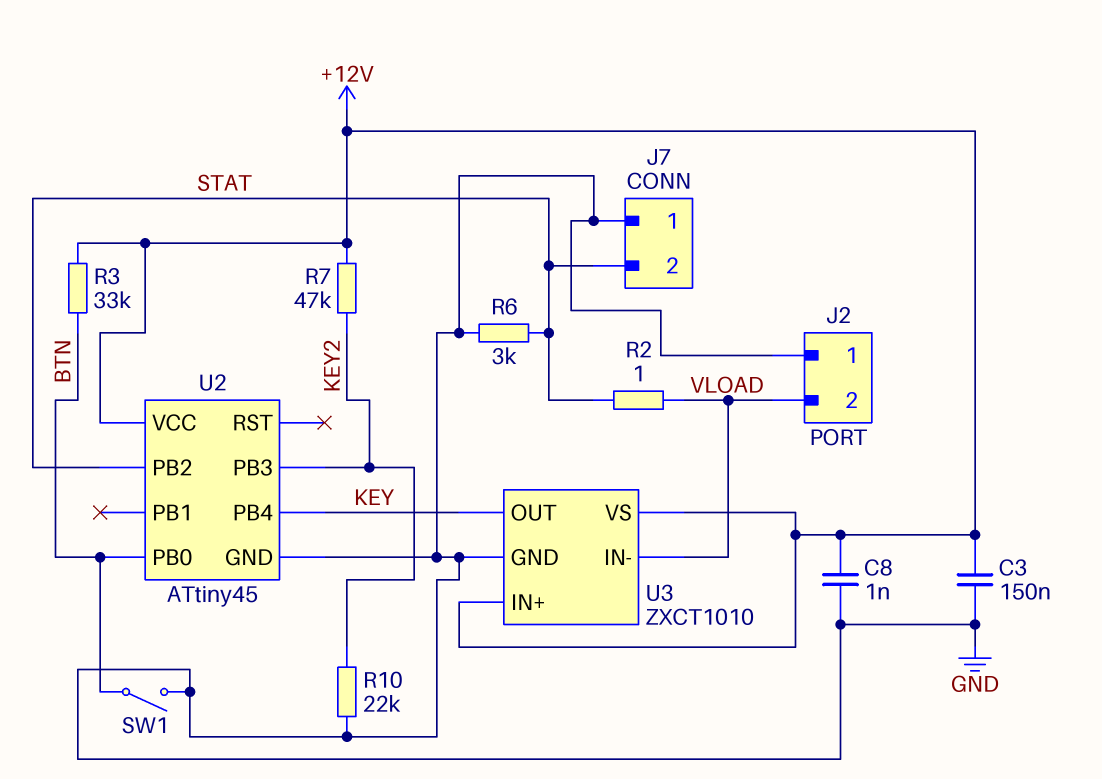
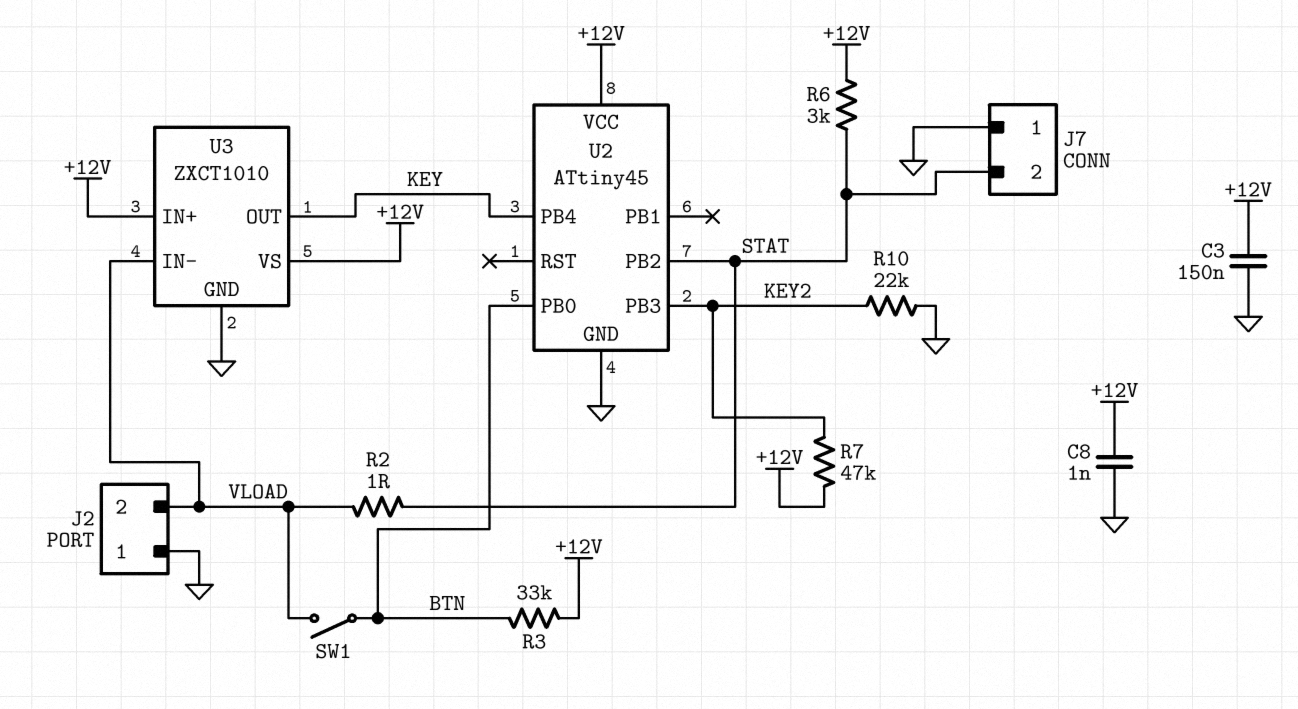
R6: 3k (GND, STAT) -> 3k (+12V, STAT)
SW1: switch (BTN, GND) -> switch (BTN, VLOAD)

